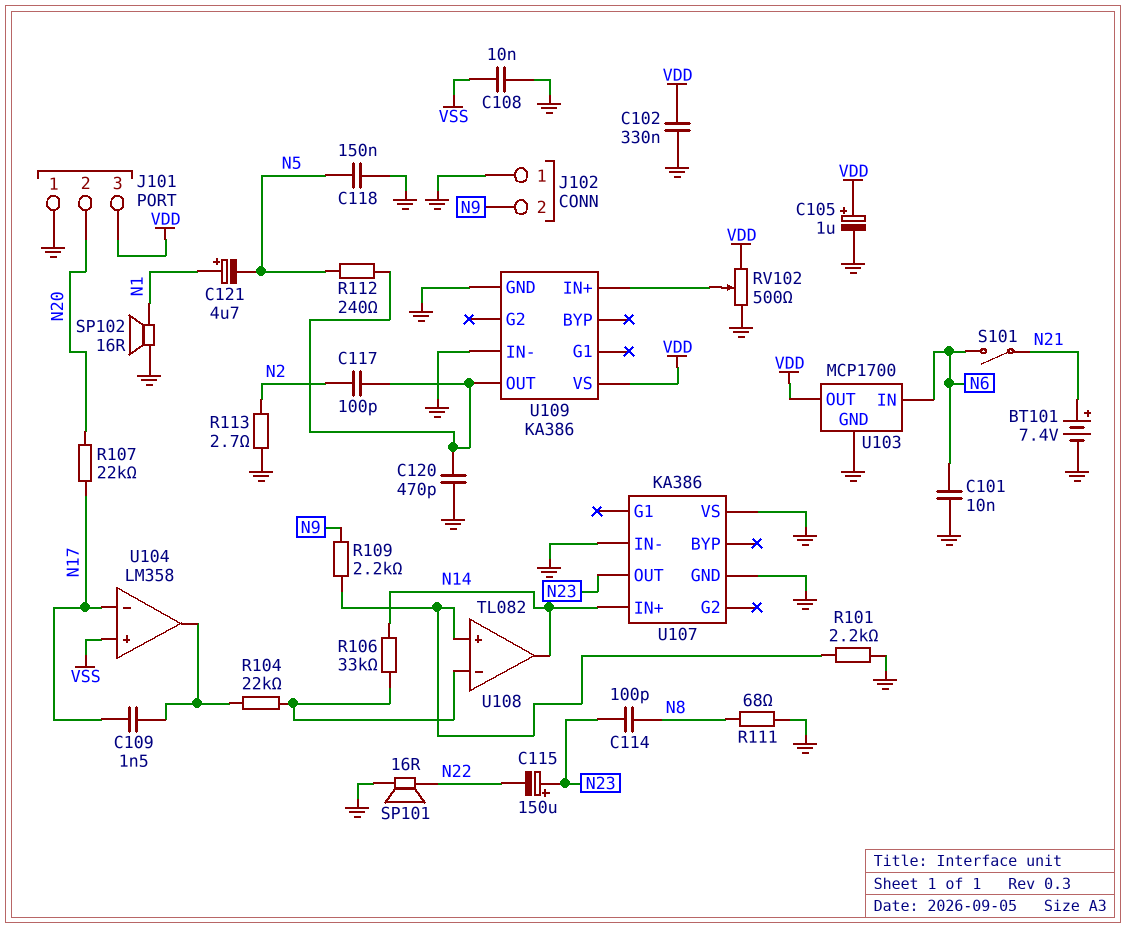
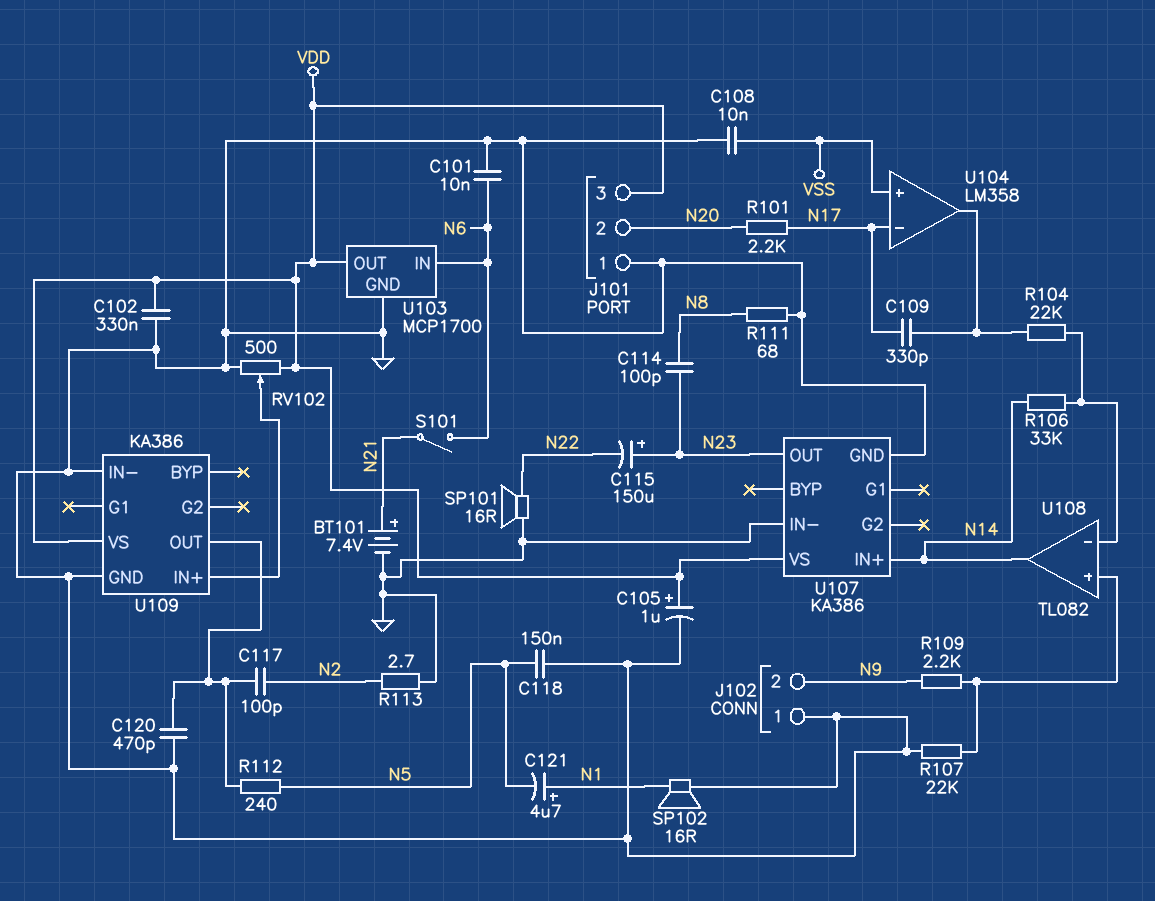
C109: 1.5nF (N17, U104/out) -> 330pF (N17, U104/out)
R101: 2.2k (GND, U108/in+) -> 2.2k (N17, N20)
R107: 22k (N17, N20) -> 22k (GND, U108/in+)
U107 pin VS: GND -> VDD

